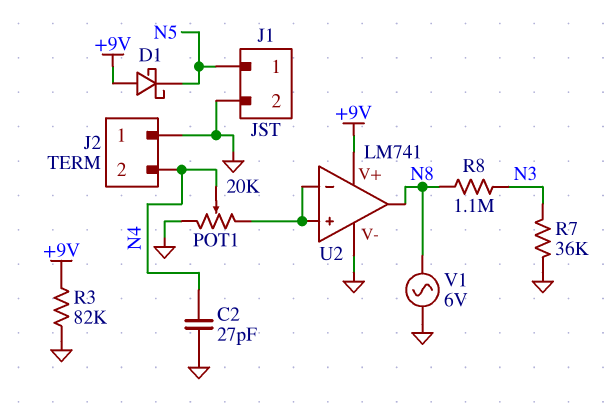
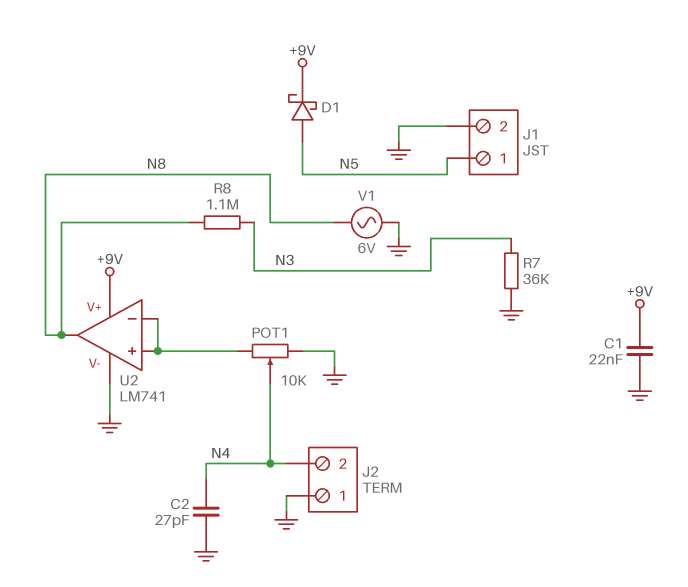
C1: none -> 22nF (+9V, GND)
D1: schottky (A +9V, K N5) -> schottky (A N5, K +9V)
POT1: 20k (GND, U2/in+, wiper N4) -> 10k (GND, U2/in+, wiper N4)
R3: 82k (+9V, GND) -> none

